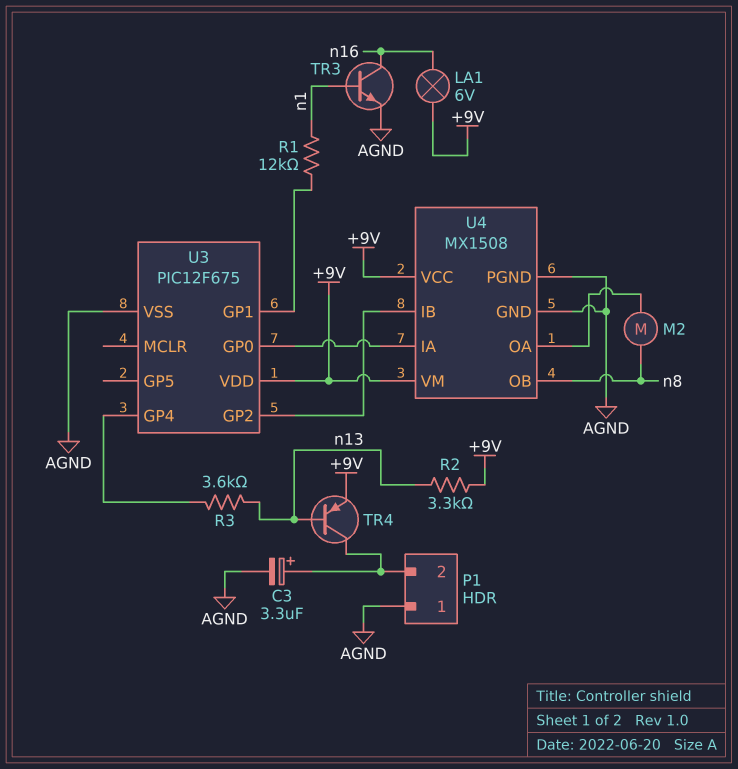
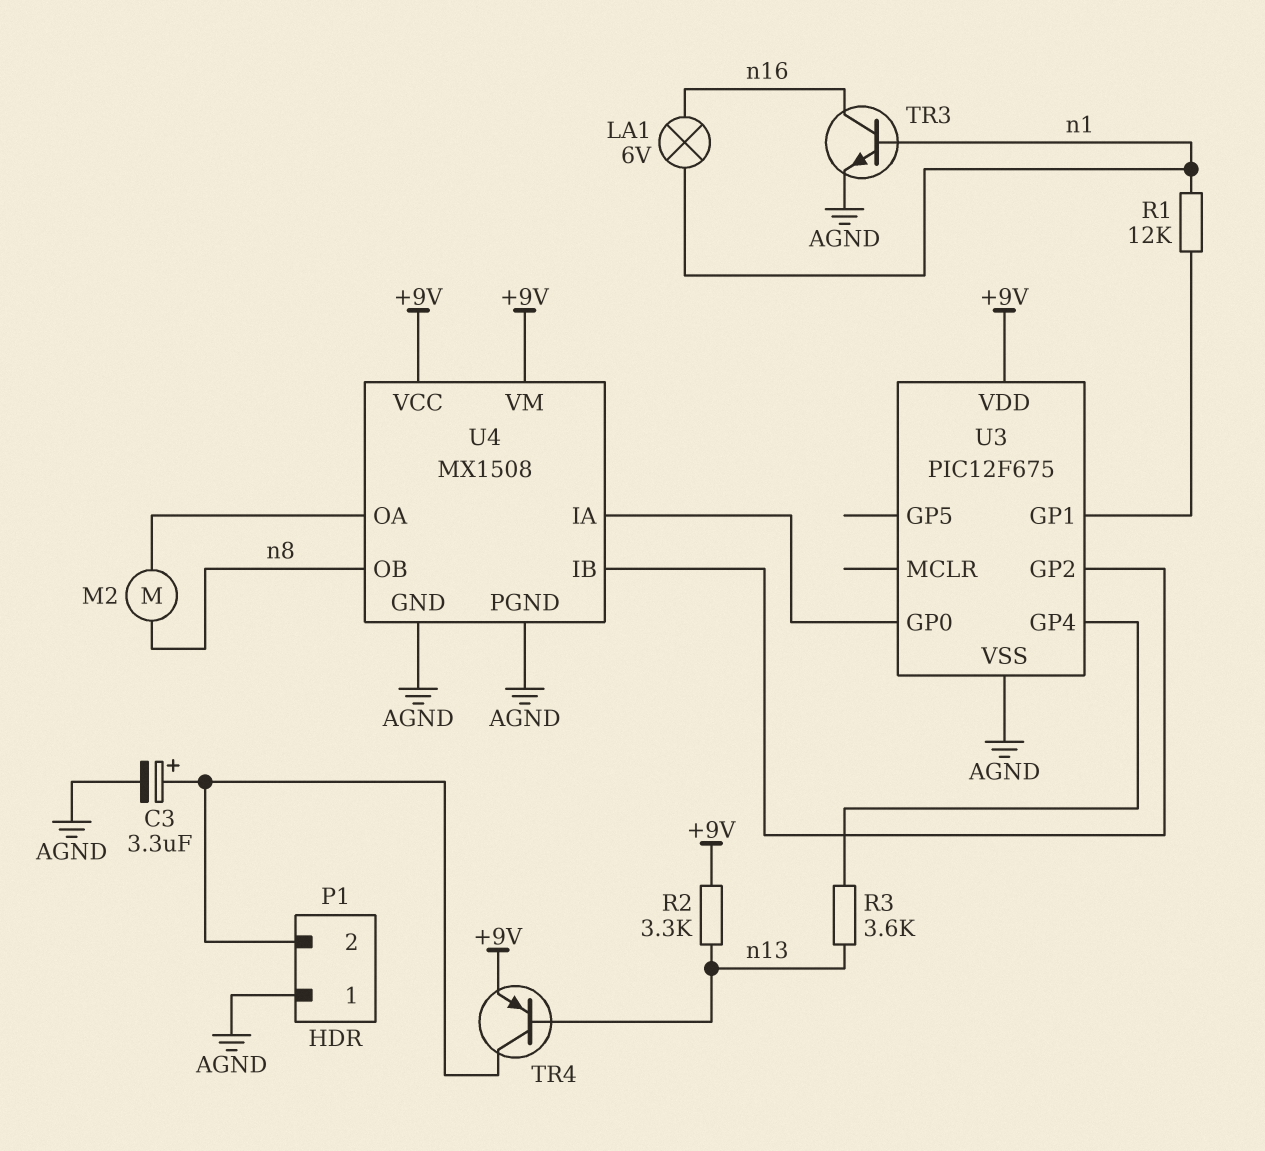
LA1: lamp 6V (+9V, n16) -> lamp 6V (n1, n16)

